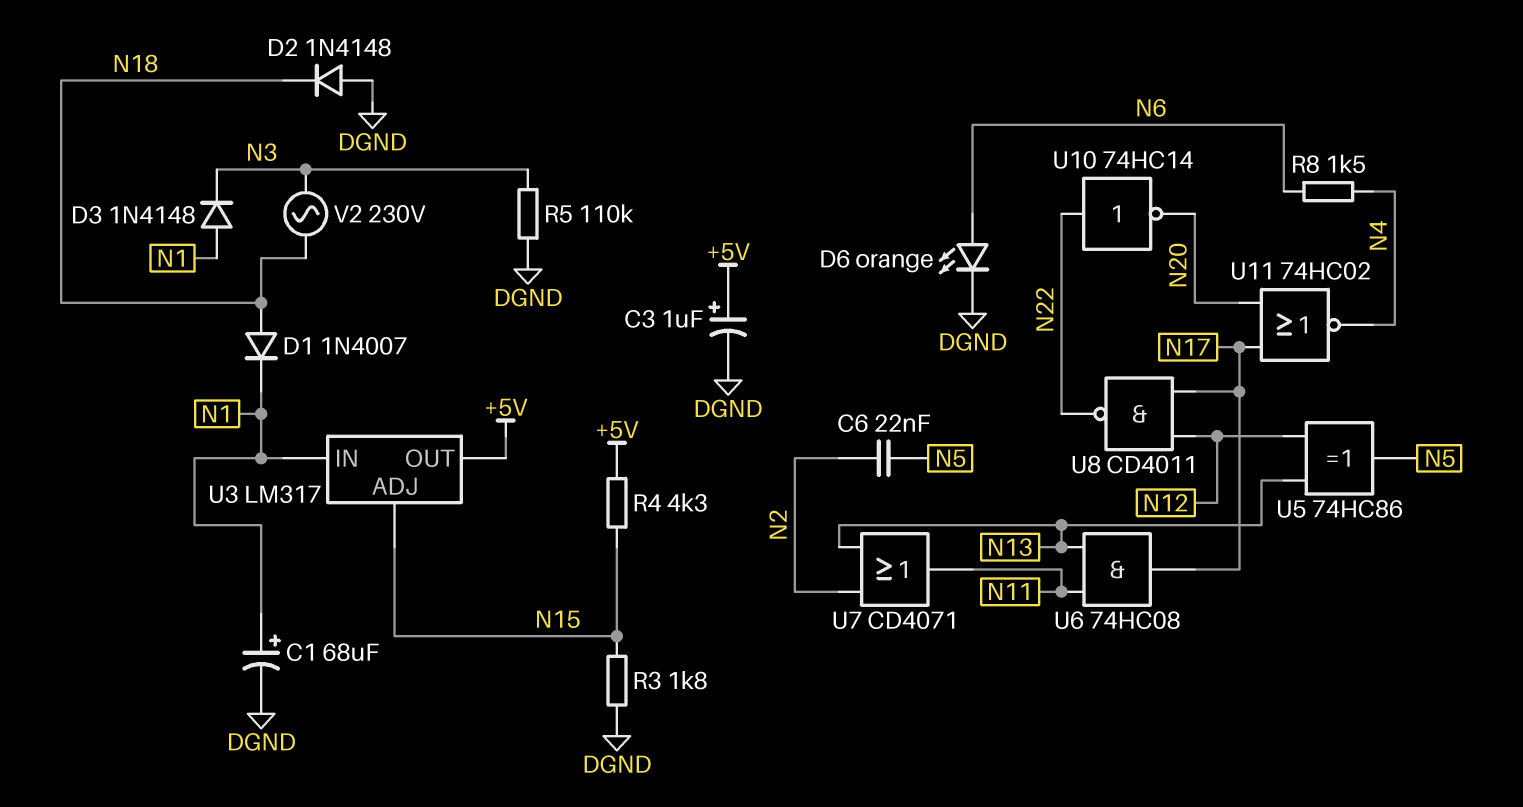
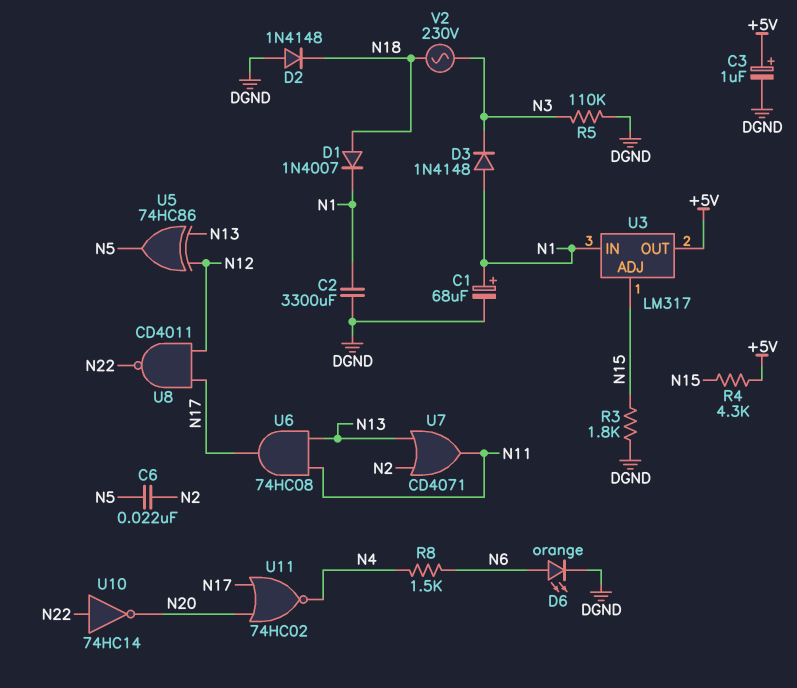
C2: none -> 3300uF (DGND, N1)

